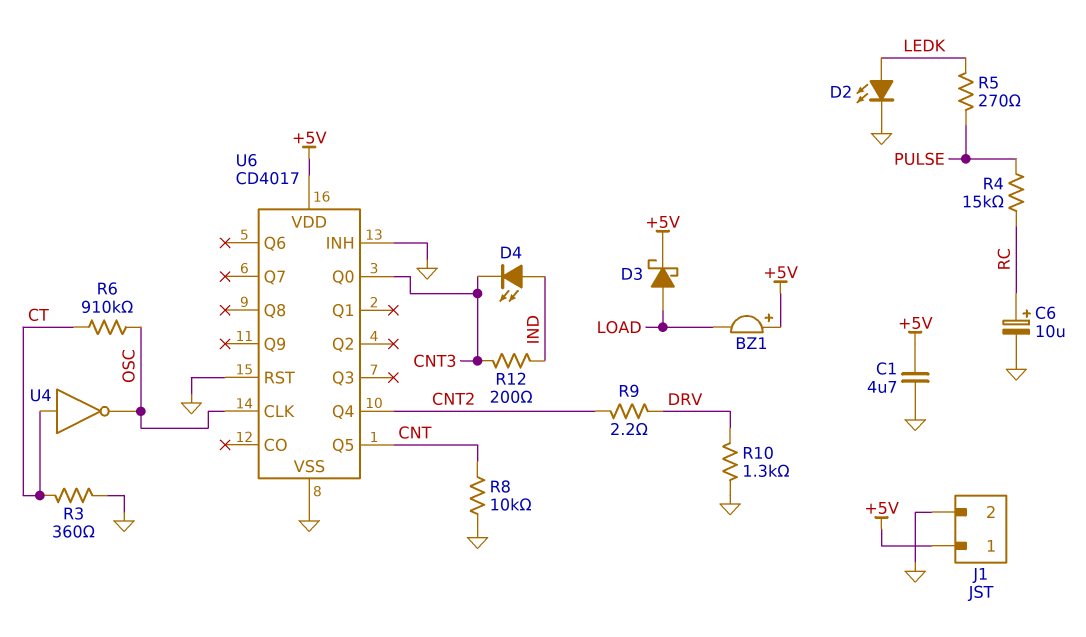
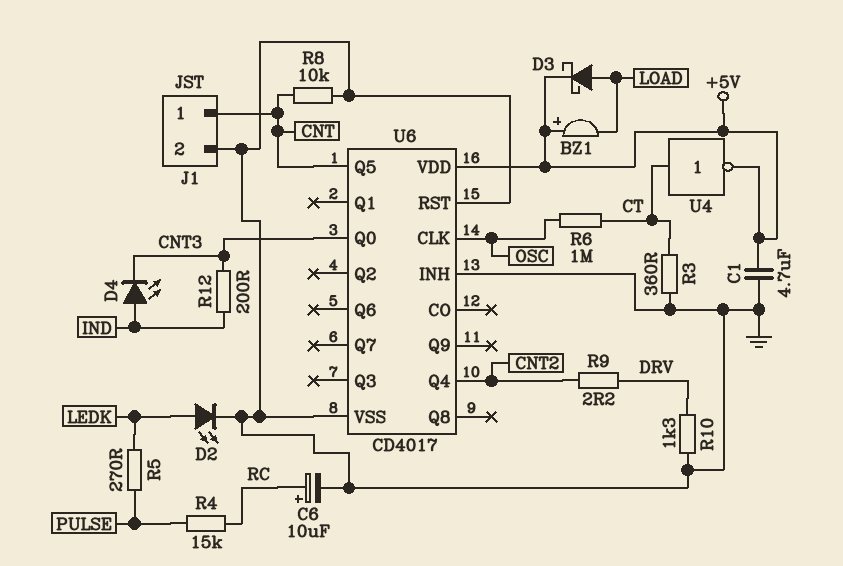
J1 pin 1: +5V -> CNT
R6: 910k (CT, OSC) -> 1M (CT, OSC)
U4: NOT (in CT, out OSC) -> NOT (in CT, out +5V)

